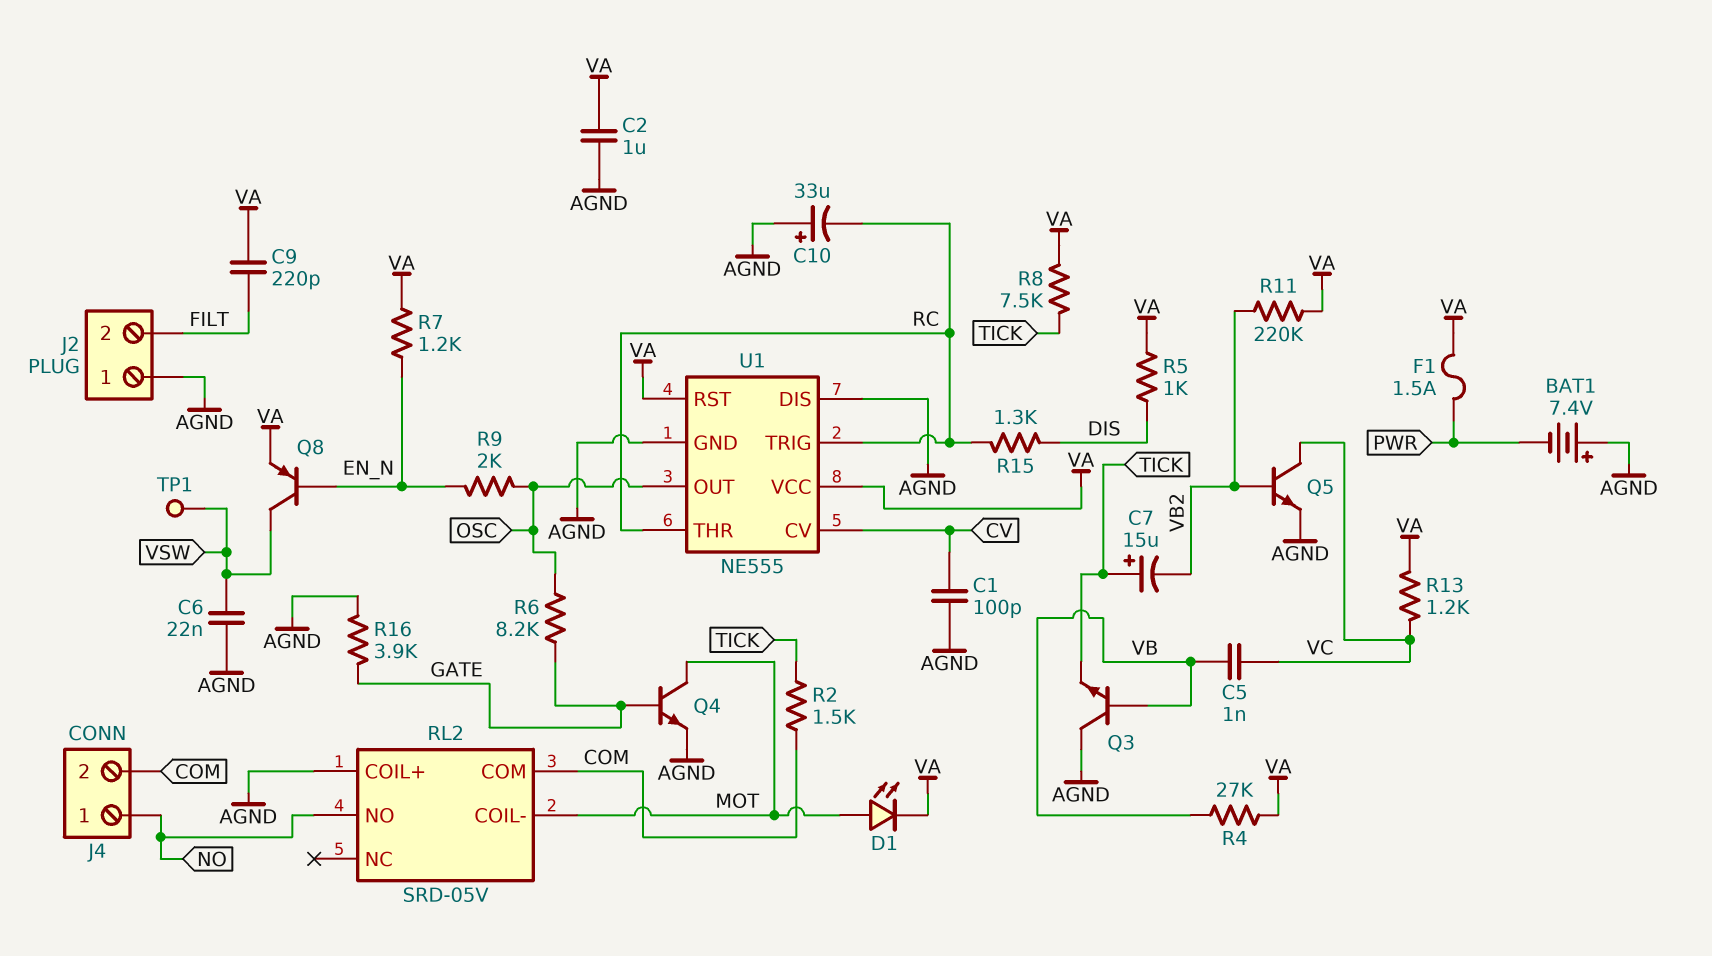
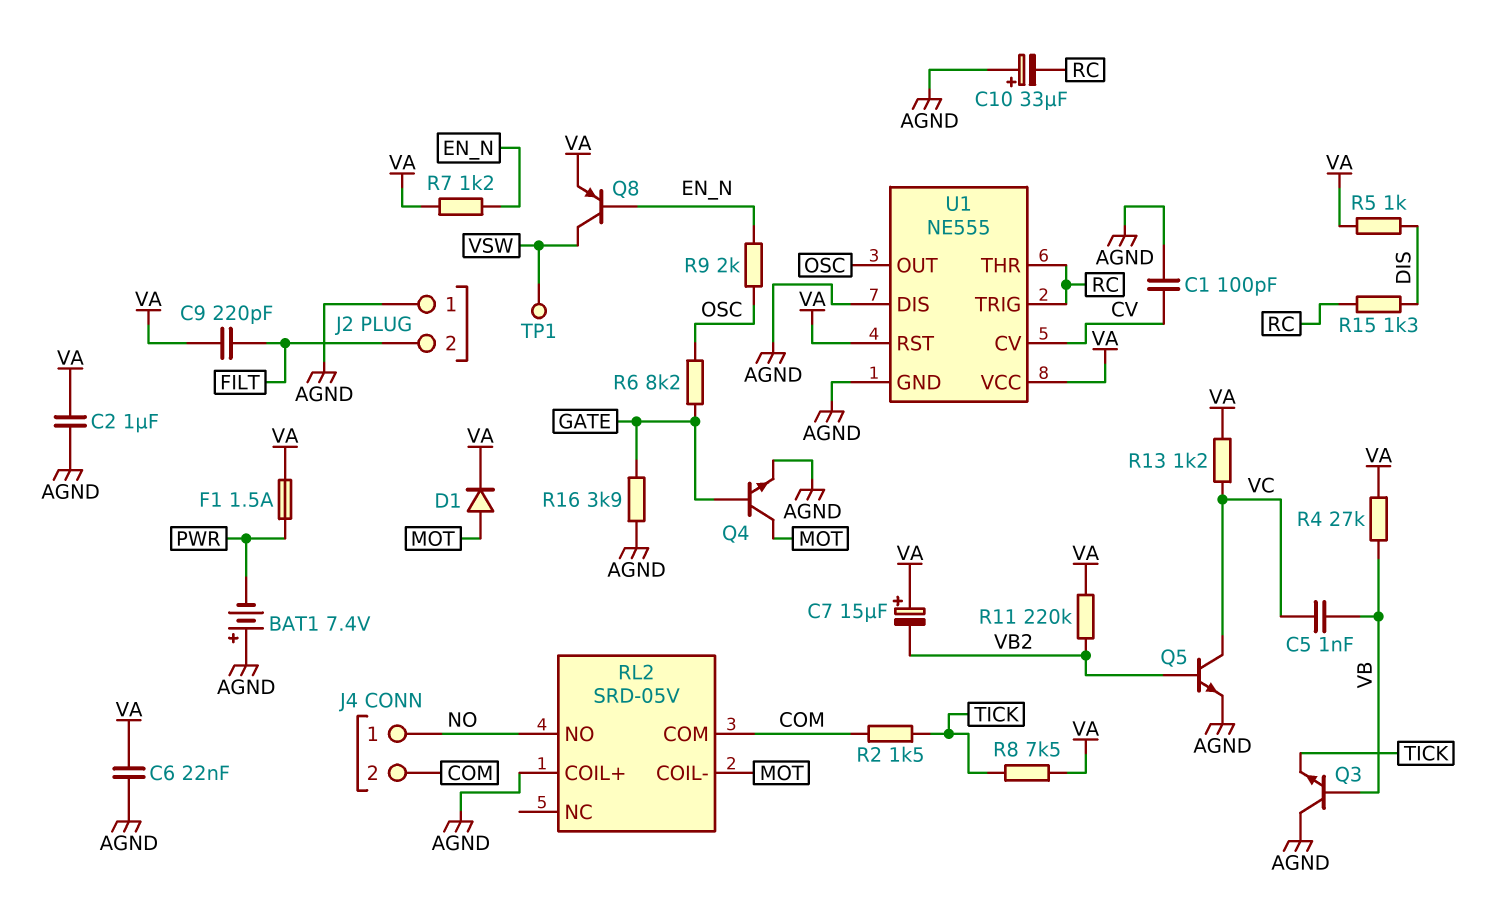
C6: 22nF (AGND, VSW) -> 22nF (AGND, VA)
C7: 15uF (plus TICK, minus VB2) -> 15uF (plus VA, minus VB2)
D1: LED (A MOT, K VA) -> diode (A MOT, K VA)

